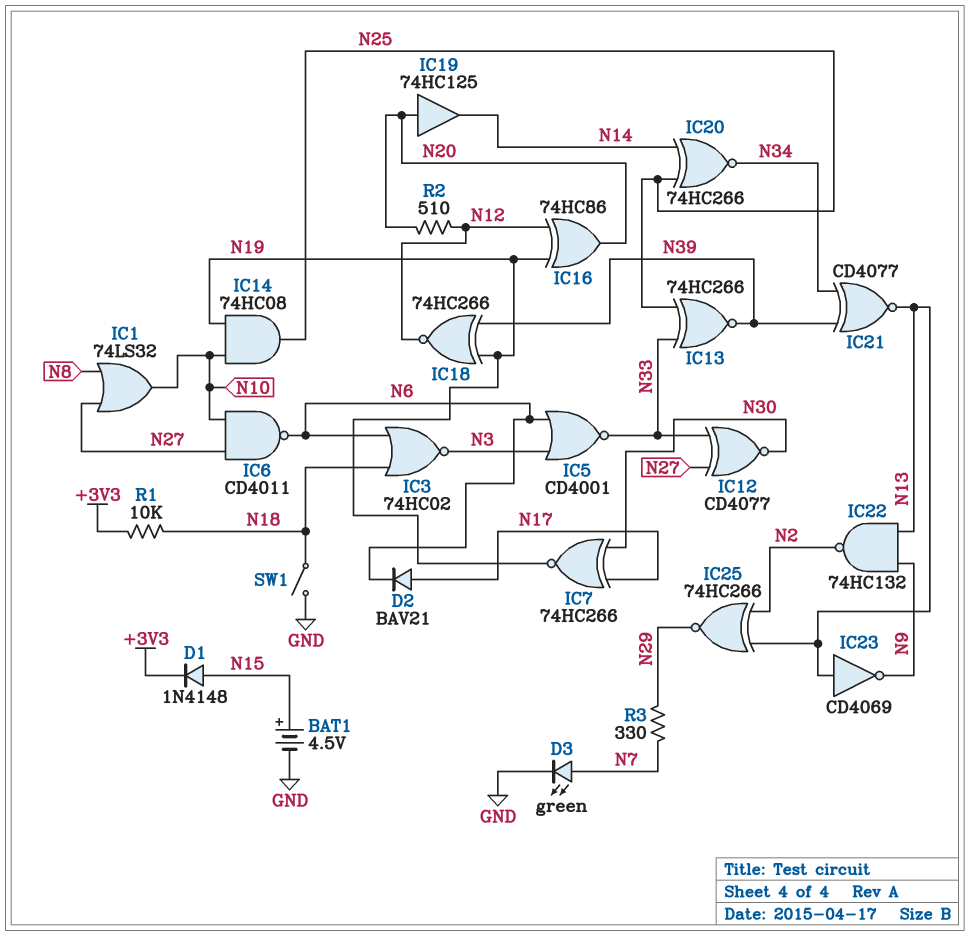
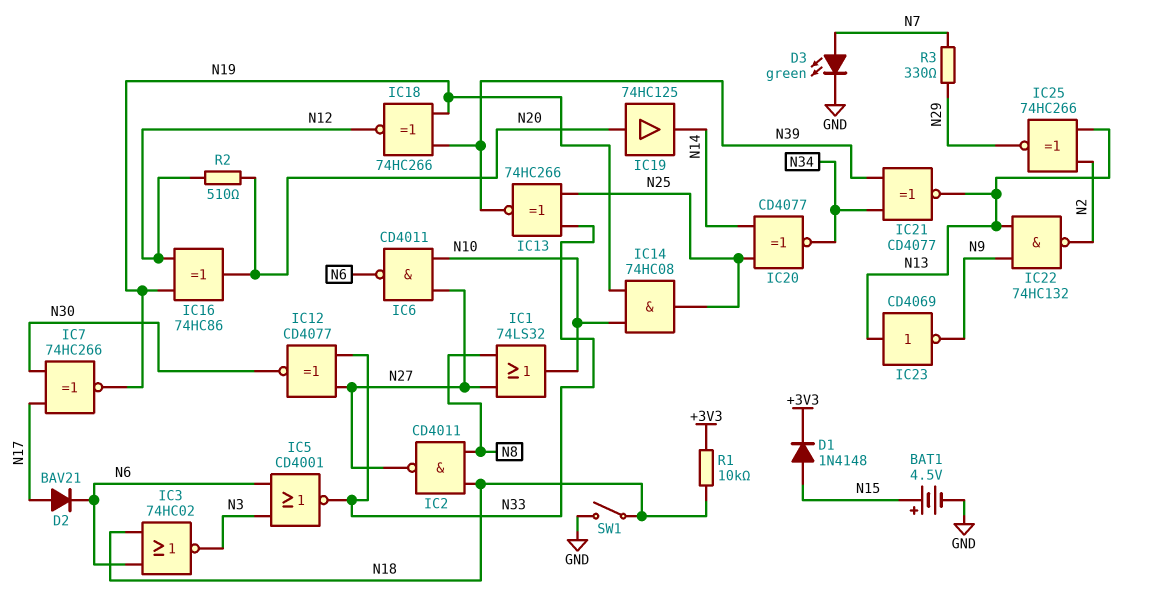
IC2: none -> NAND CD4011 (in N8, in N18, out N27)
IC20: XNOR 74HC266 (in N14, in N25, out N34) -> XNOR CD4077 (in N14, in N25, out N34)

